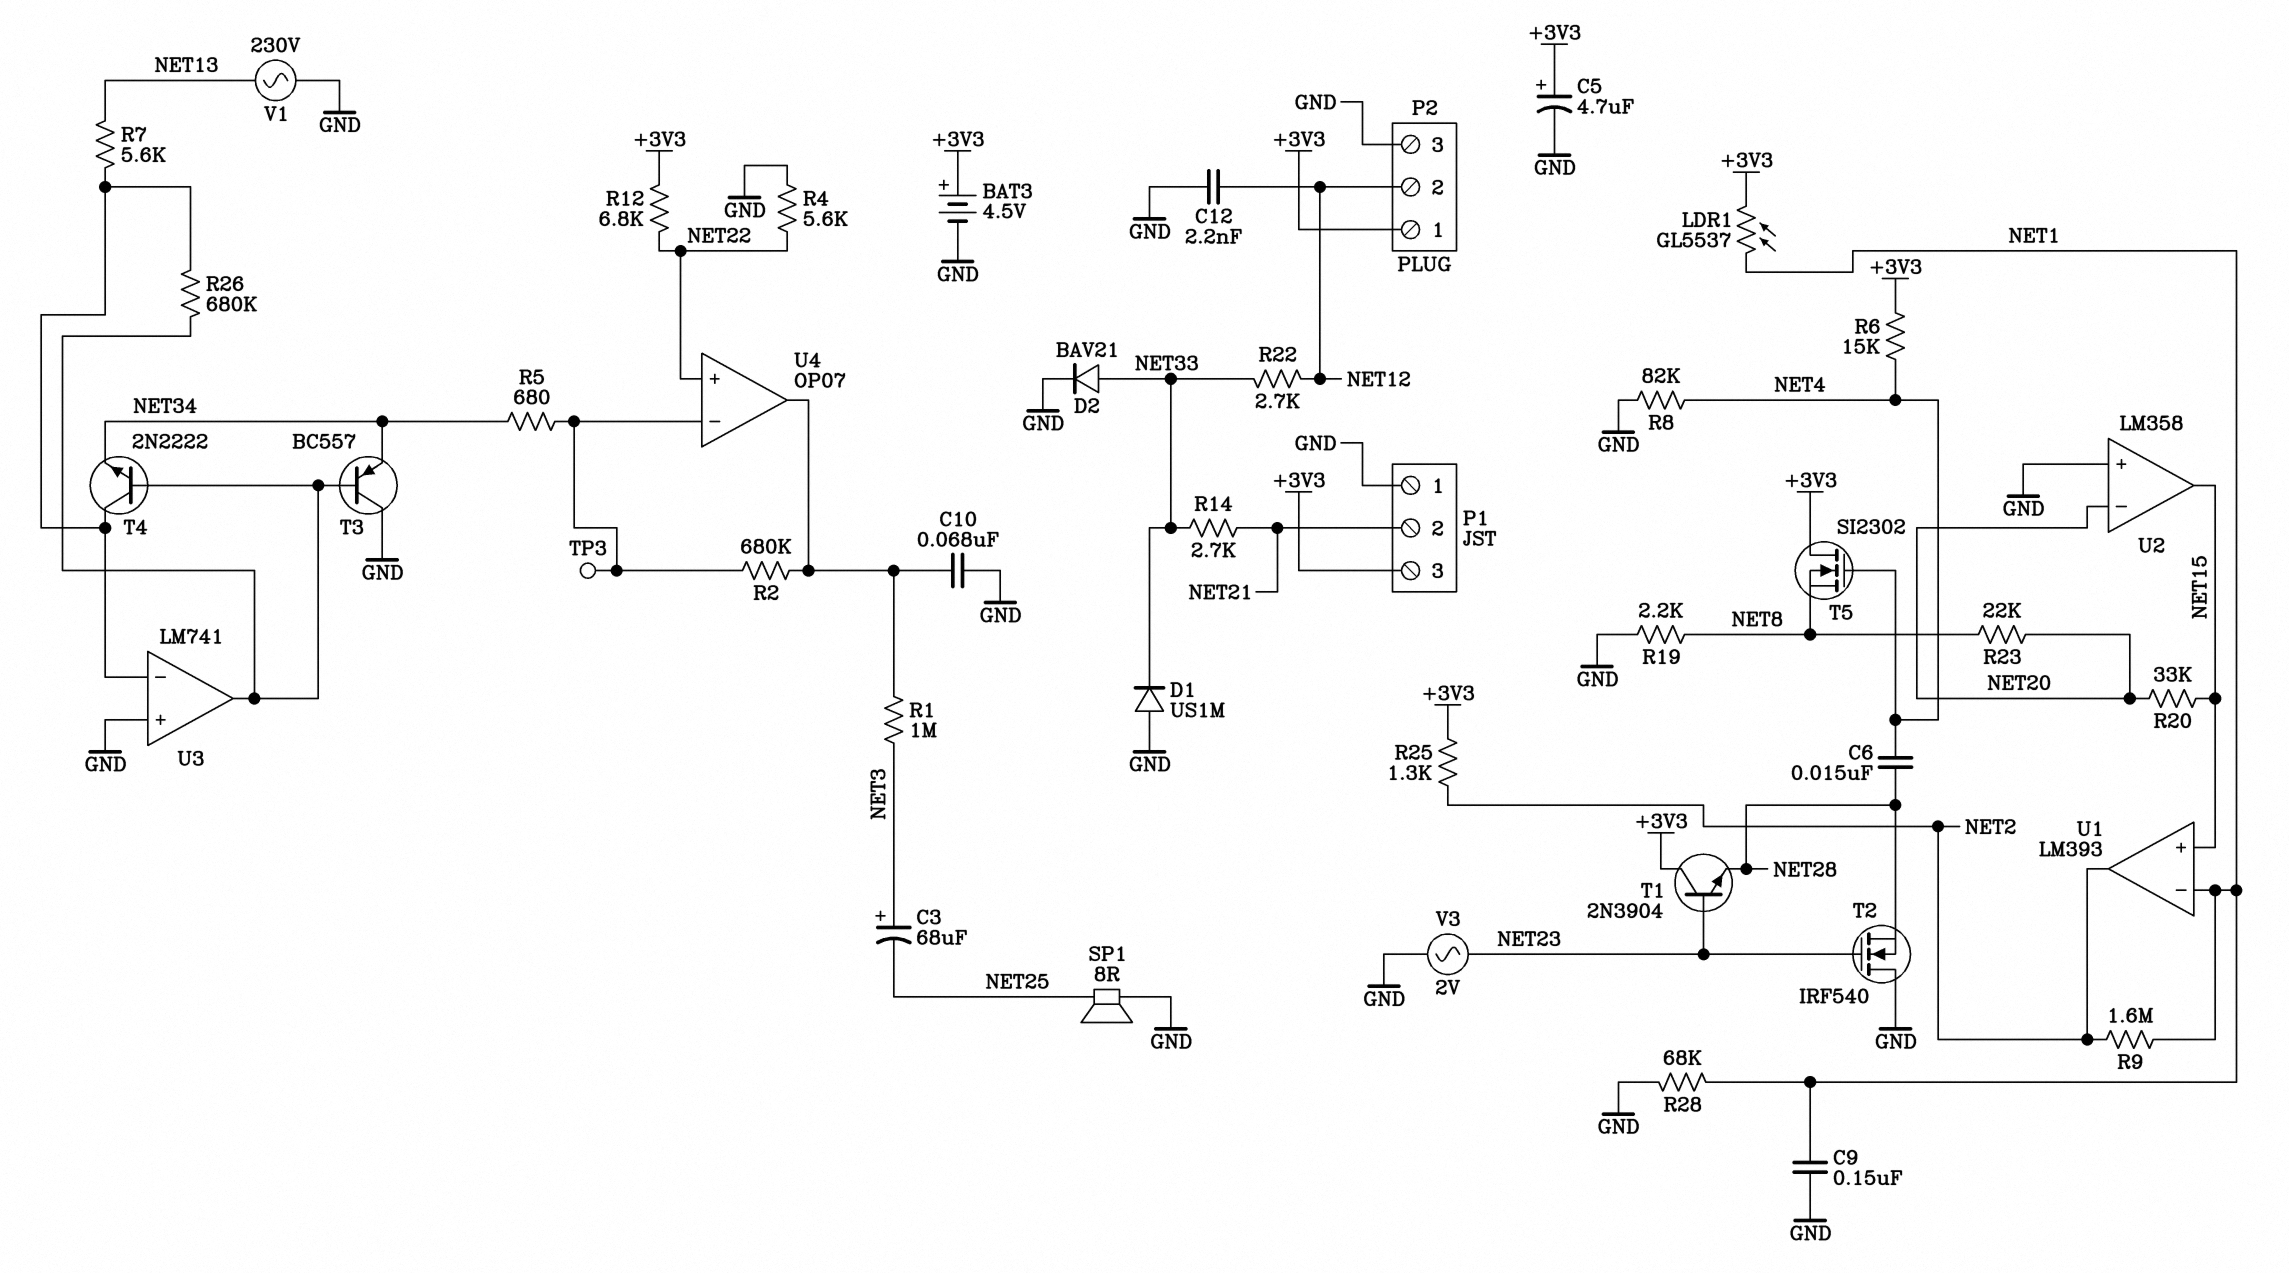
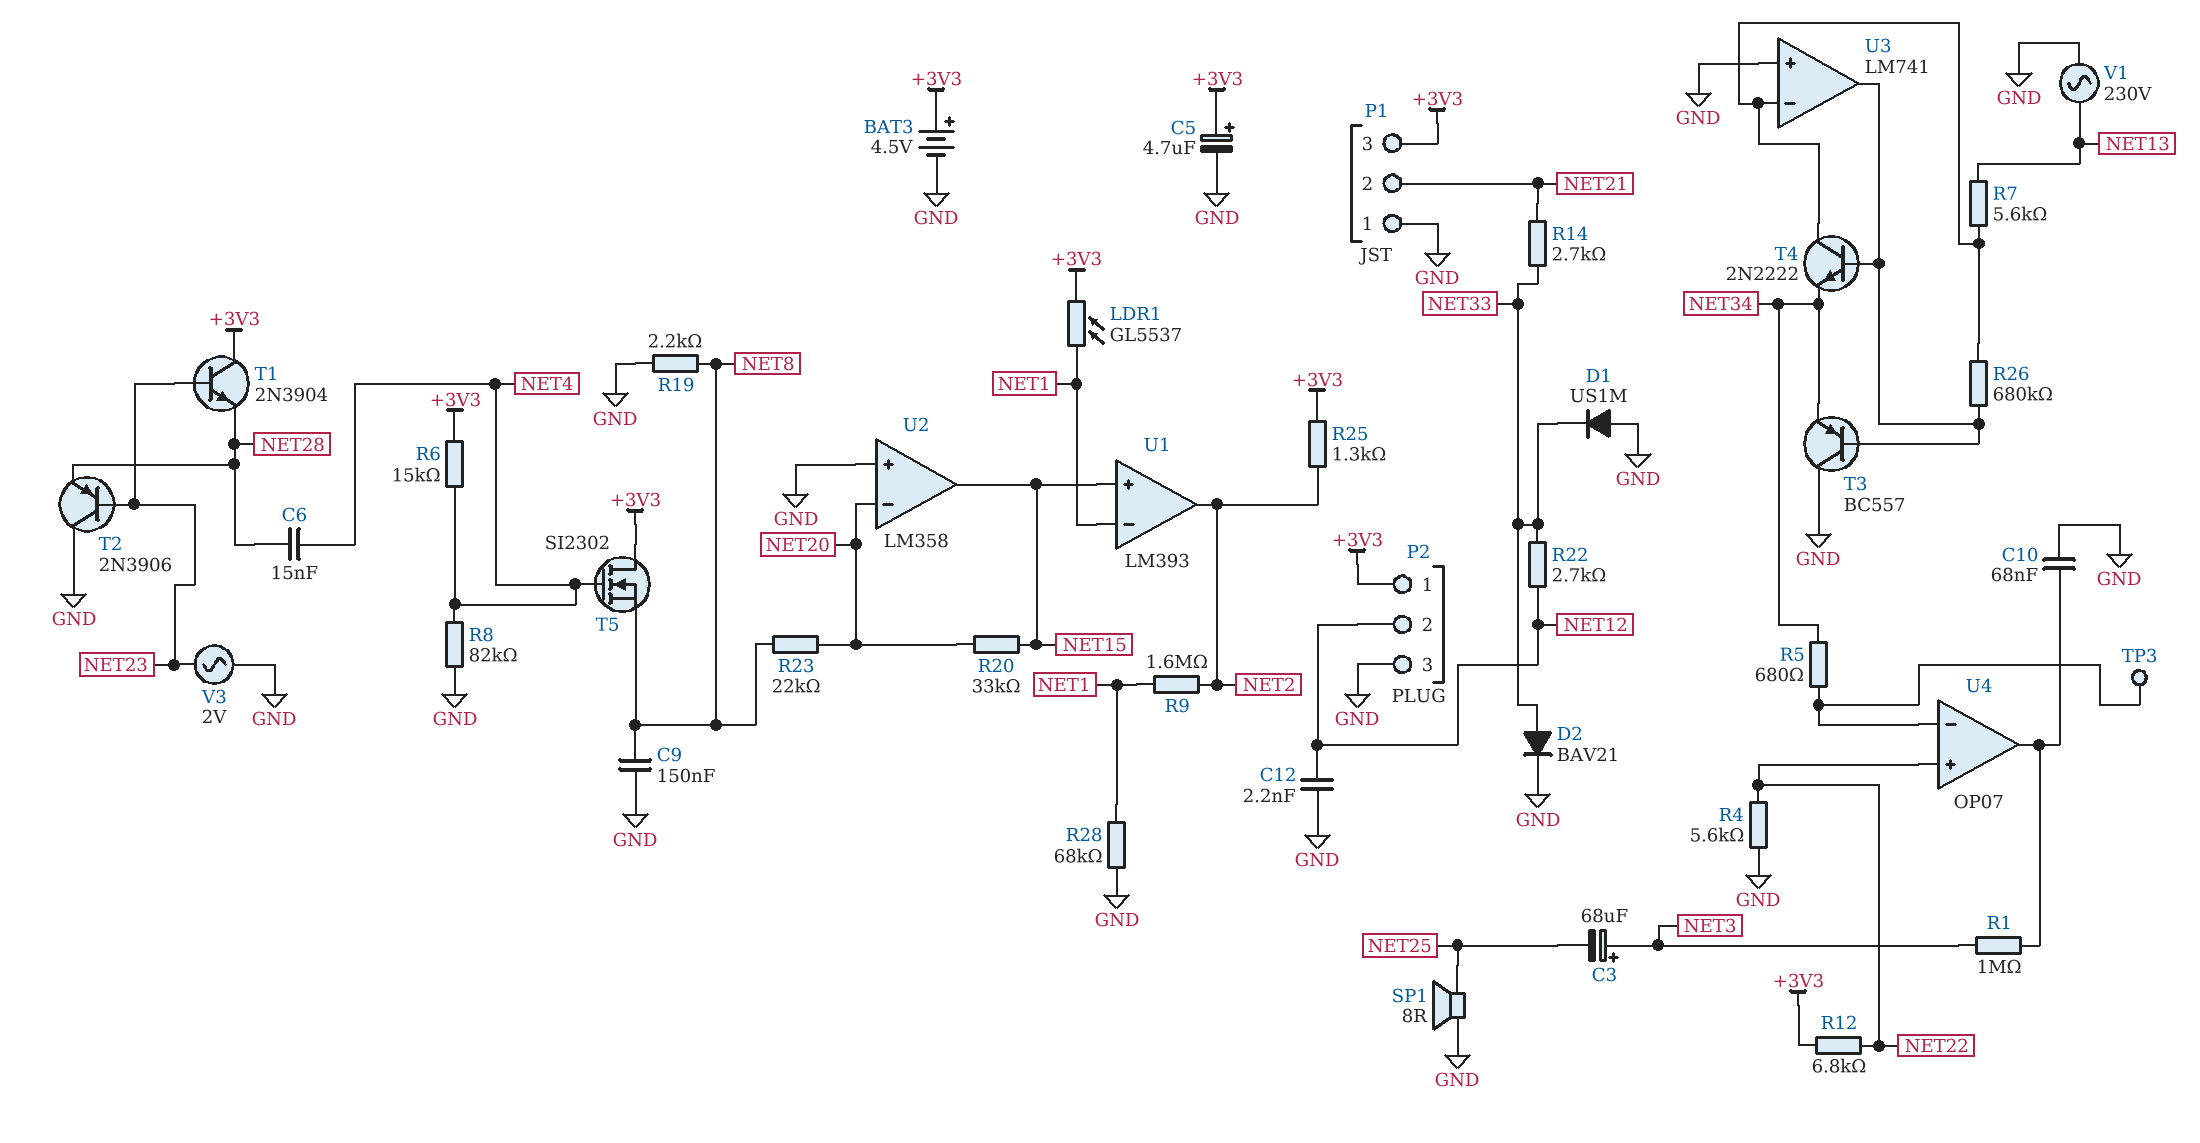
C9: 150nF (GND, NET1) -> 150nF (GND, NET8)
R2: 680k (U4/in-, U4/out) -> none
T2: NMOS IRF540 (G NET23, D GND, S NET28) -> PNP 2N3906 (B NET23, C GND, E NET28)

